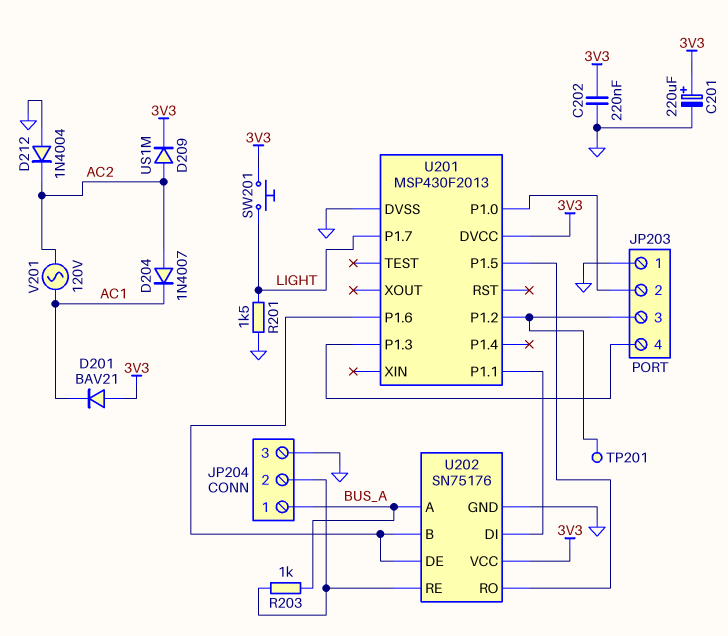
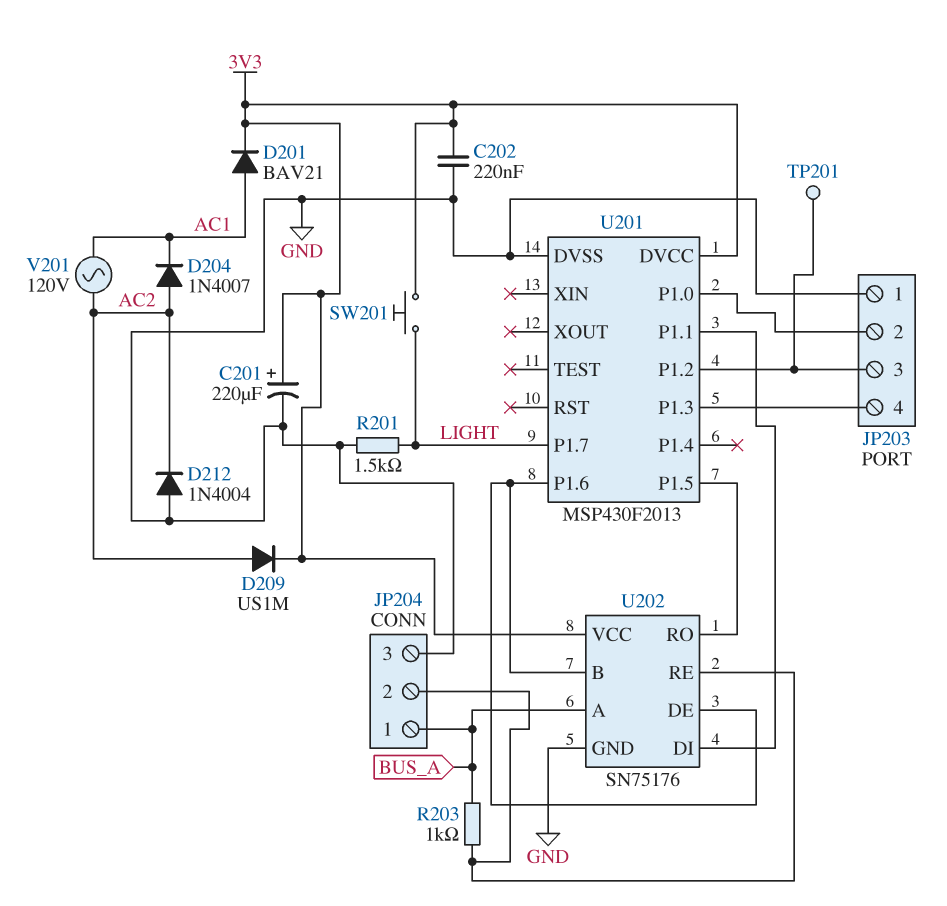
D201: diode BAV21 (A 3V3, K AC1) -> diode BAV21 (A AC1, K 3V3)

